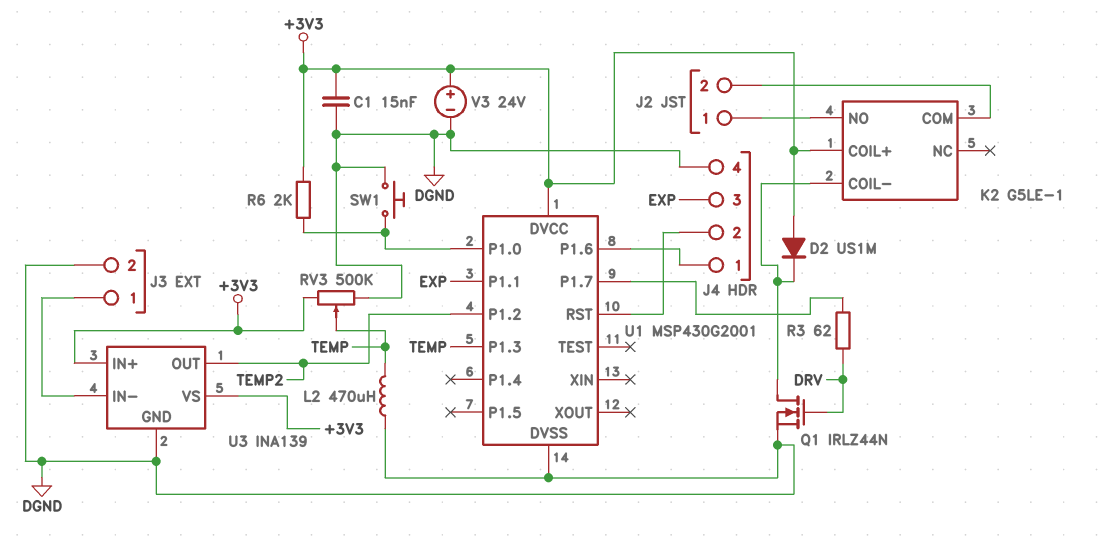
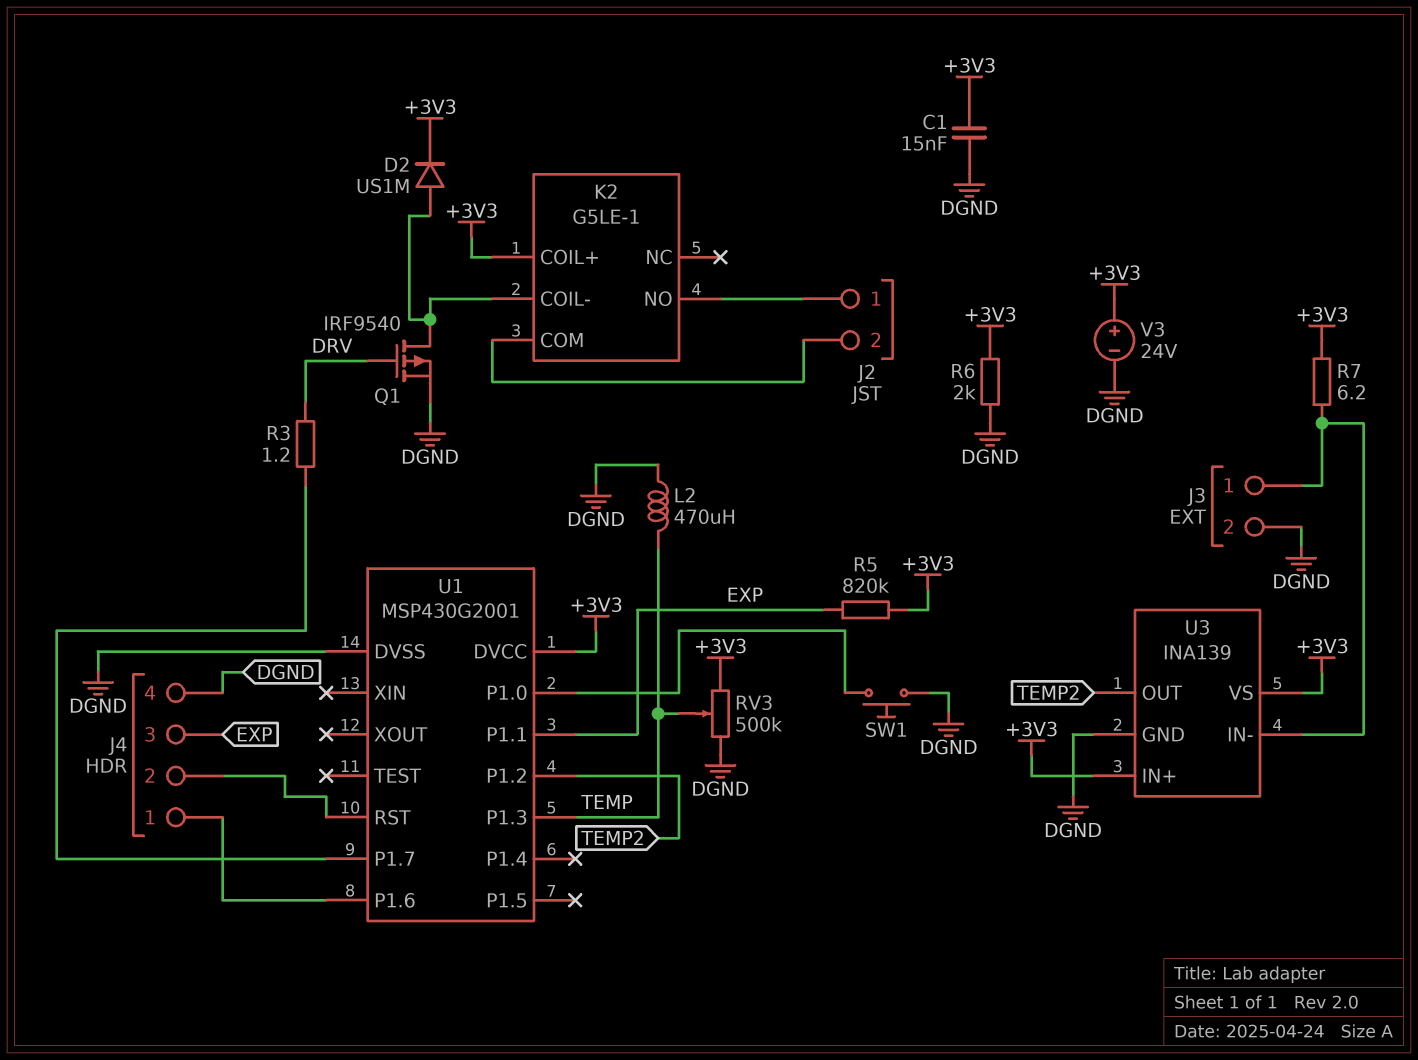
D2: diode US1M (A +3V3, K K2/COIL-) -> diode US1M (A K2/COIL-, K +3V3)
Q1: NMOS IRLZ44N (G DRV, D K2/COIL-, S DGND) -> PMOS IRF9540 (G DRV, D K2/COIL-, S DGND)
R3: 62 (DRV, U1/P1.7) -> 1.2 (DRV, U1/P1.7)
R5: none -> 820k (+3V3, EXP)
R6: 2k (+3V3, U1/P1.0) -> 2k (+3V3, DGND)
R7: none -> 6.2 (+3V3, J3/1)

